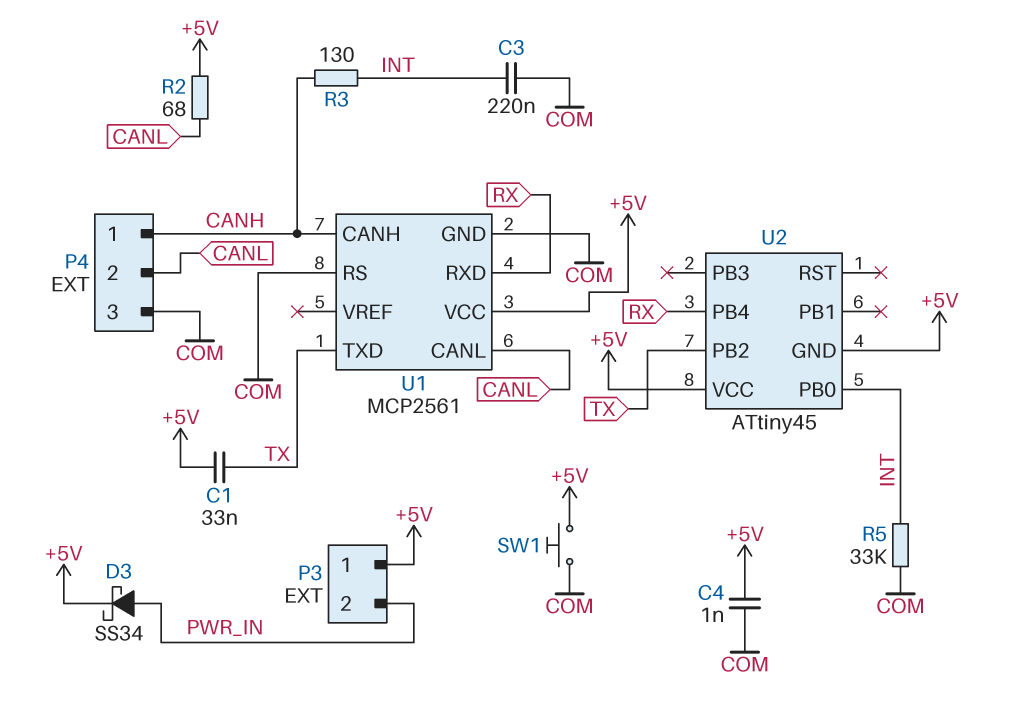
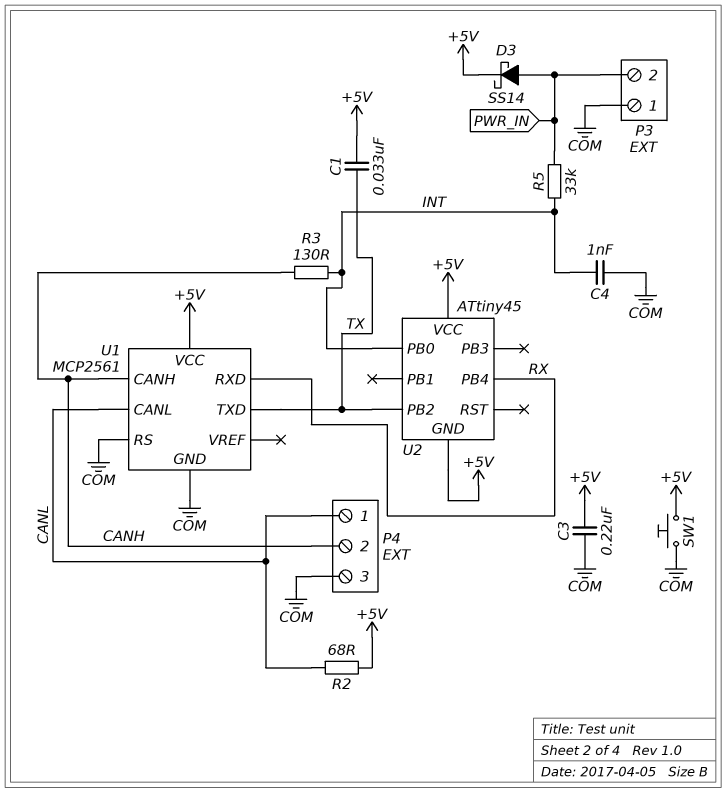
C3: 220nF (COM, INT) -> 220nF (+5V, COM)
C4: 1nF (+5V, COM) -> 1nF (COM, INT)
D3: schottky SS34 (A PWR_IN, K +5V) -> schottky SS14 (A PWR_IN, K +5V)
P3 pin 1: +5V -> COM
P4 pin 1: CANH -> CANL
P4 pin 2: CANL -> CANH
R5: 33k (COM, INT) -> 33k (INT, PWR_IN)

